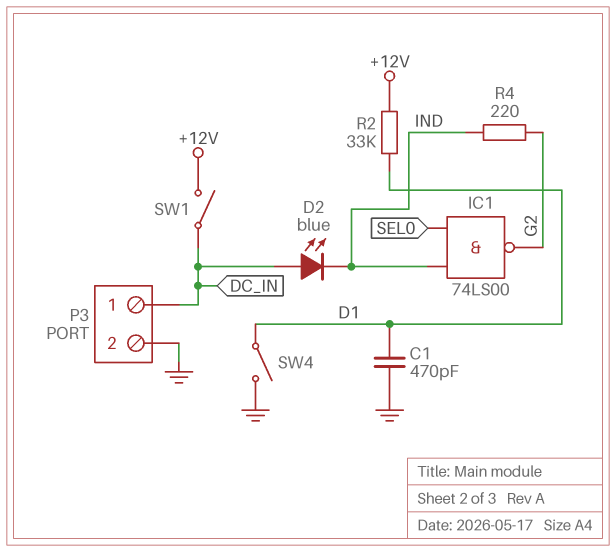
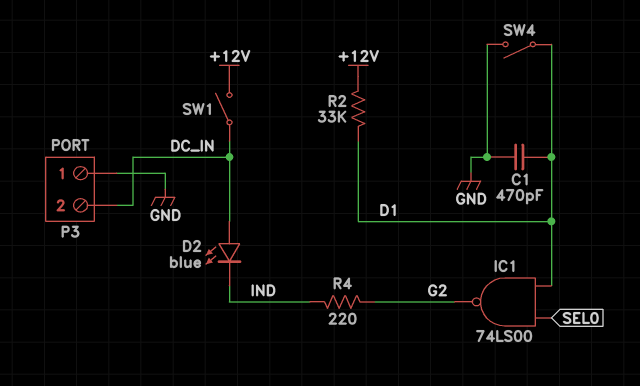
IC1: NAND 74LS00 (in IND, in SEL0, out G2) -> NAND 74LS00 (in D1, in SEL0, out G2)
P3 pin 1: DC_IN -> GND
P3 pin 2: GND -> DC_IN

